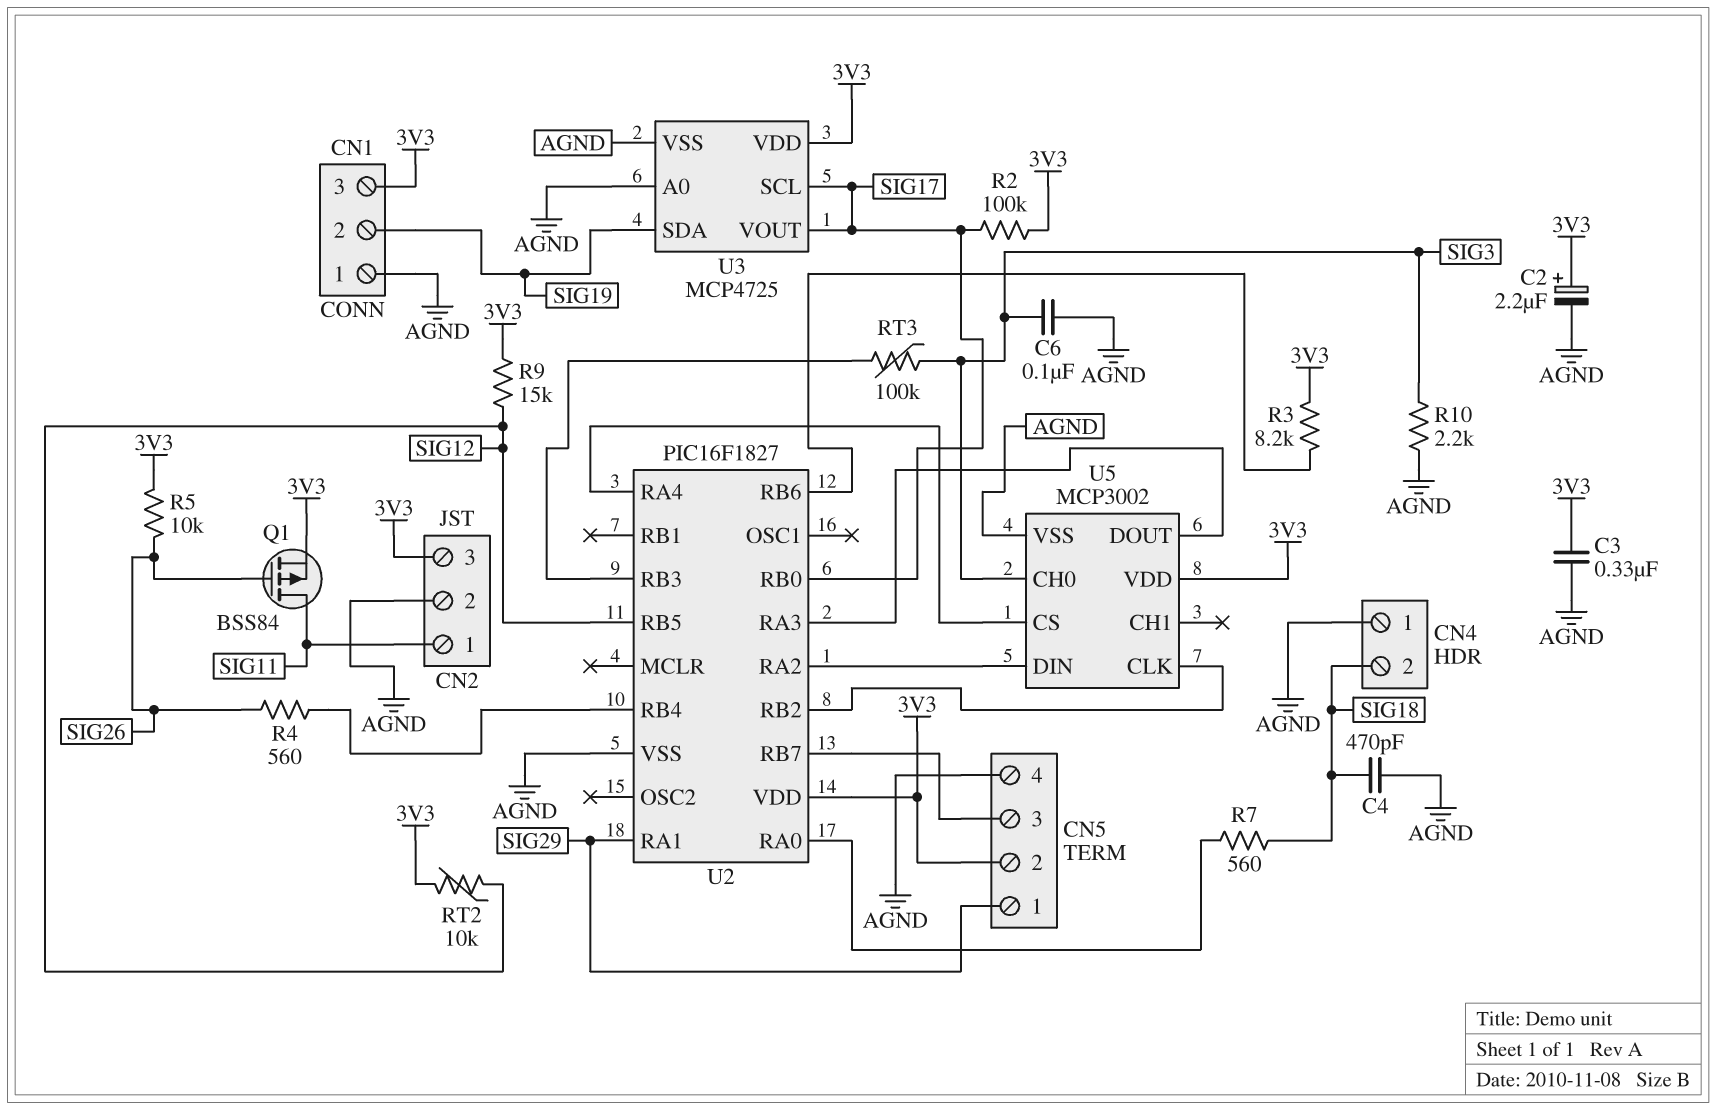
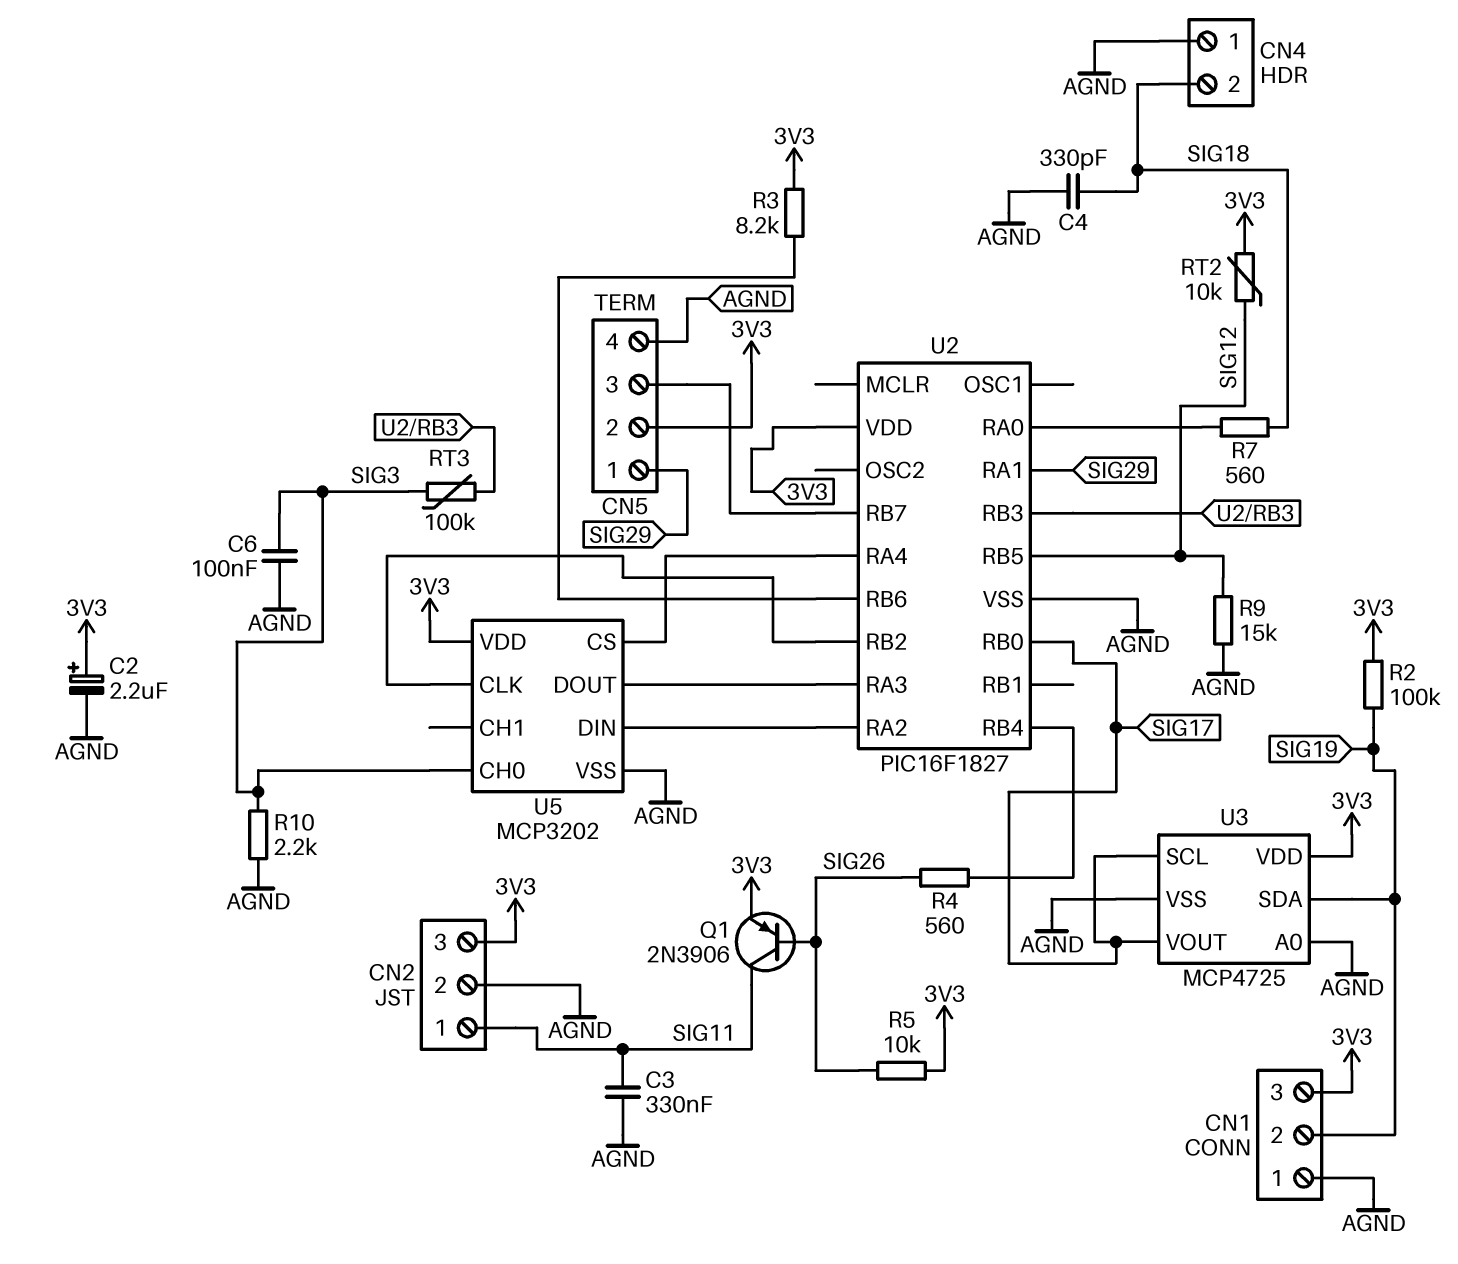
C3: 330nF (3V3, AGND) -> 330nF (AGND, SIG11)
C4: 470pF (AGND, SIG18) -> 330pF (AGND, SIG18)
Q1: PMOS BSS84 (G SIG26, D SIG11, S 3V3) -> PNP 2N3906 (B SIG26, C SIG11, E 3V3)
R2: 100k (3V3, SIG17) -> 100k (3V3, SIG19)
R9: 15k (3V3, SIG12) -> 15k (AGND, SIG12)
U5: MCP3002 -> MCP3202

